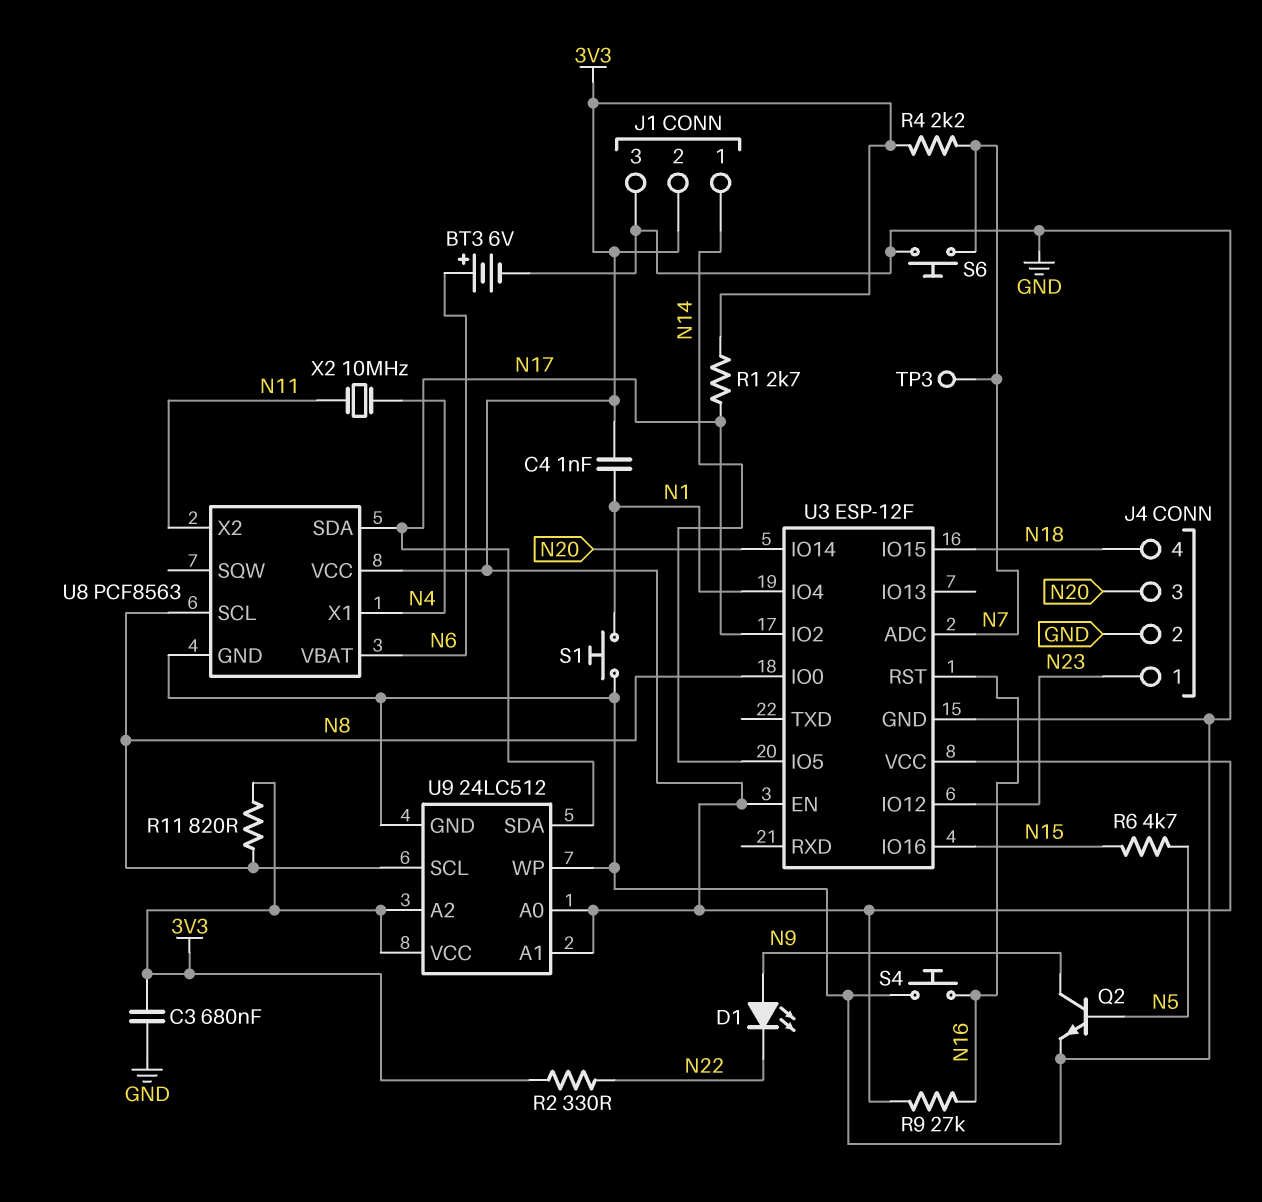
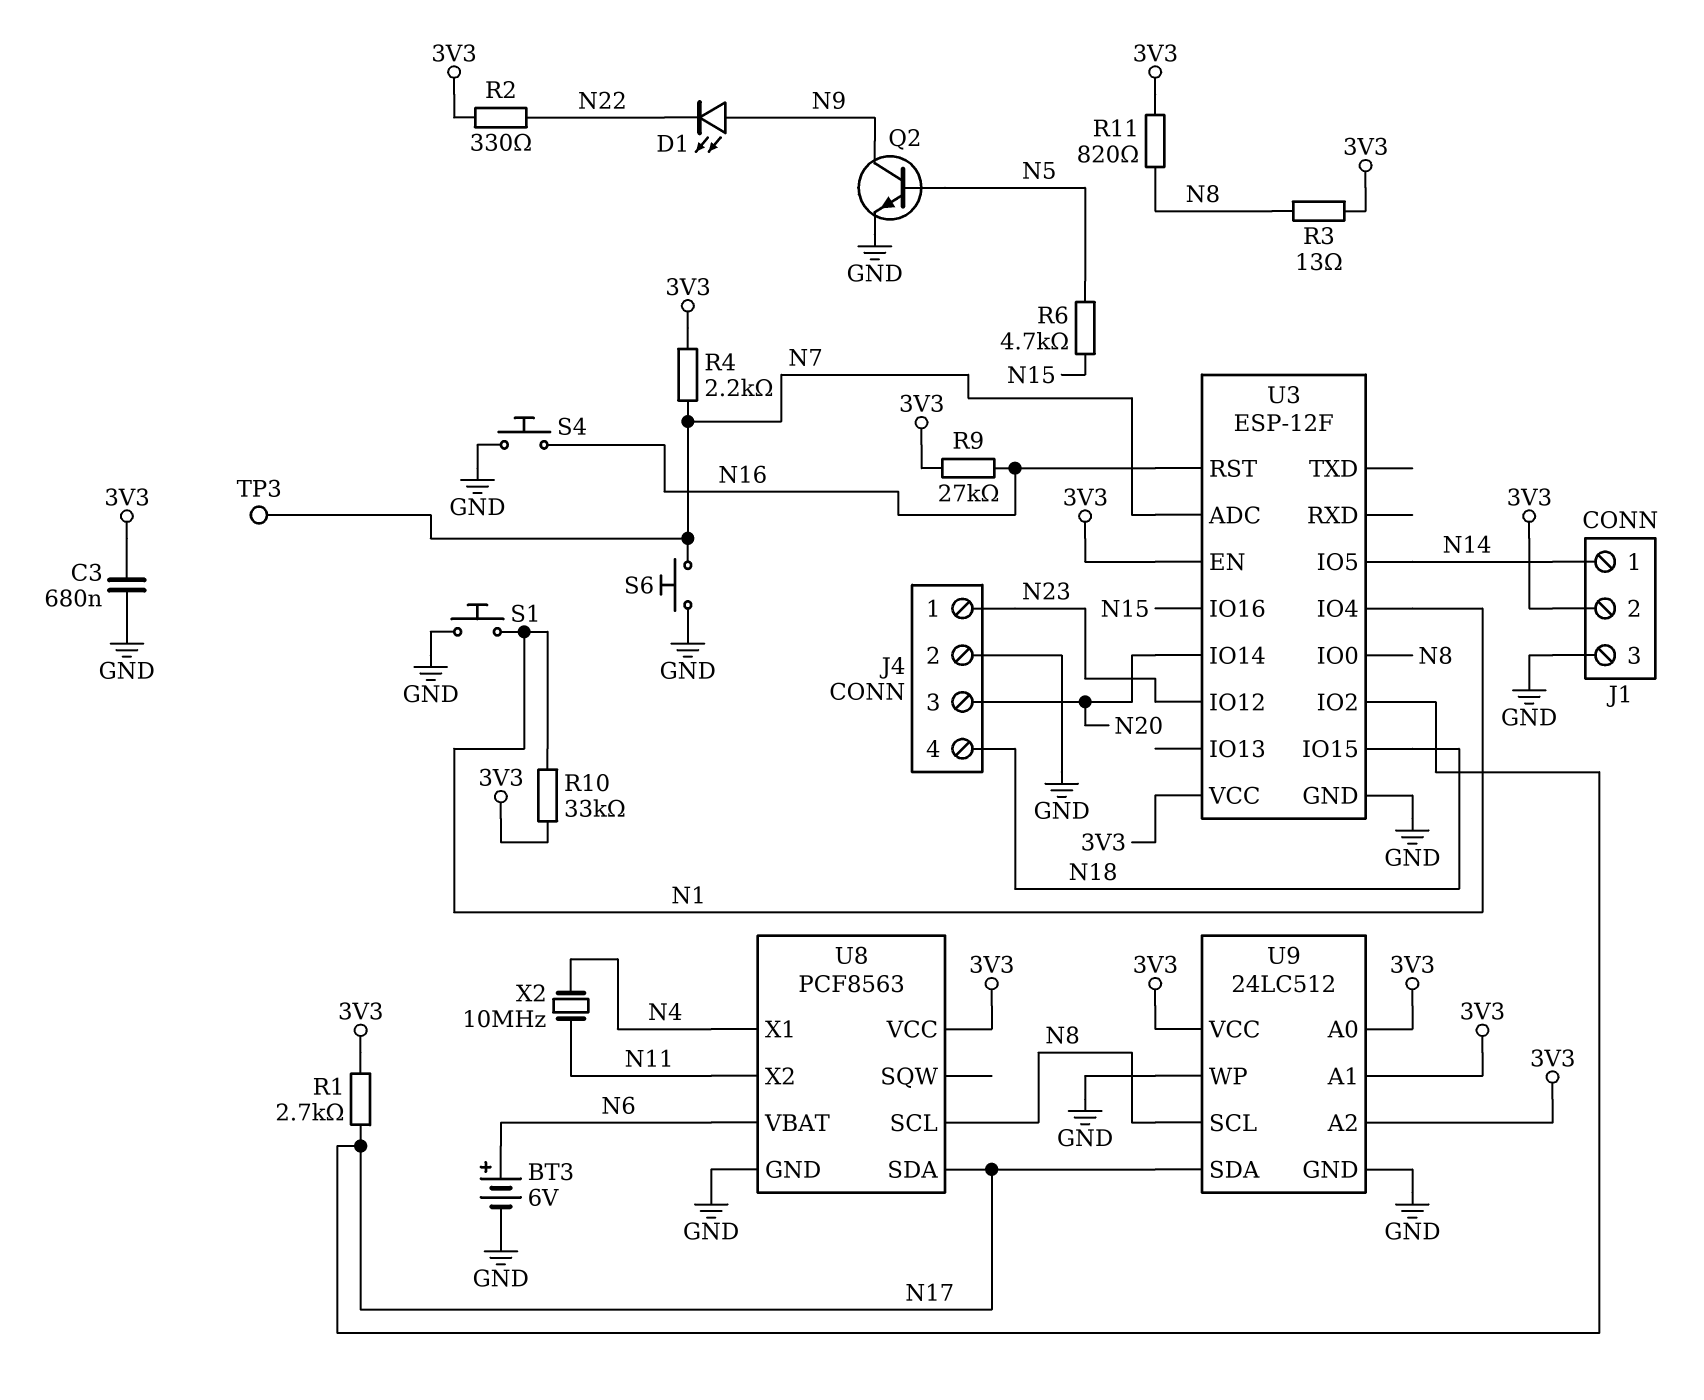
C4: 1nF (3V3, N1) -> none
R3: none -> 13 (3V3, N8)
R10: none -> 33k (3V3, N1)

